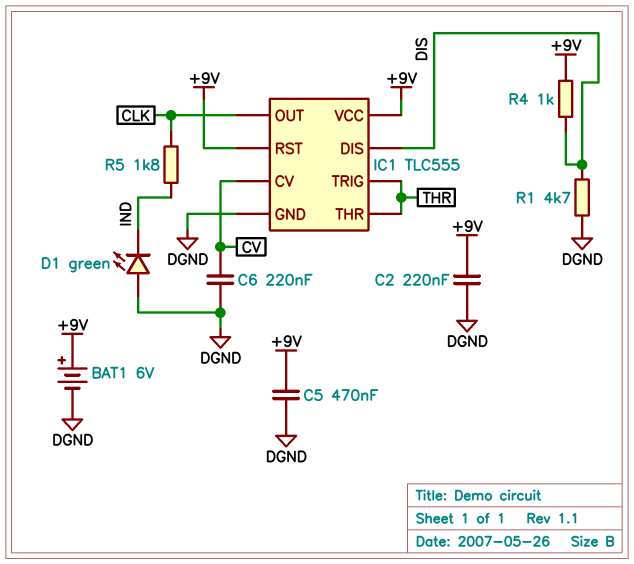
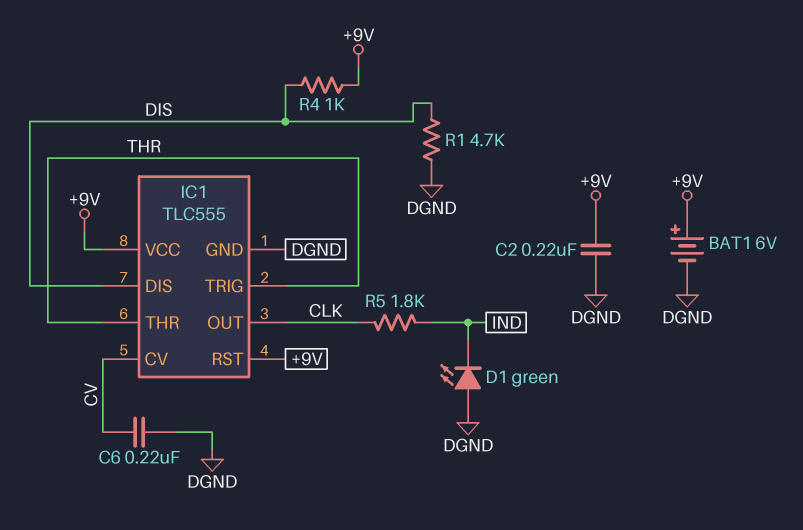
C5: 470nF (+9V, DGND) -> none

